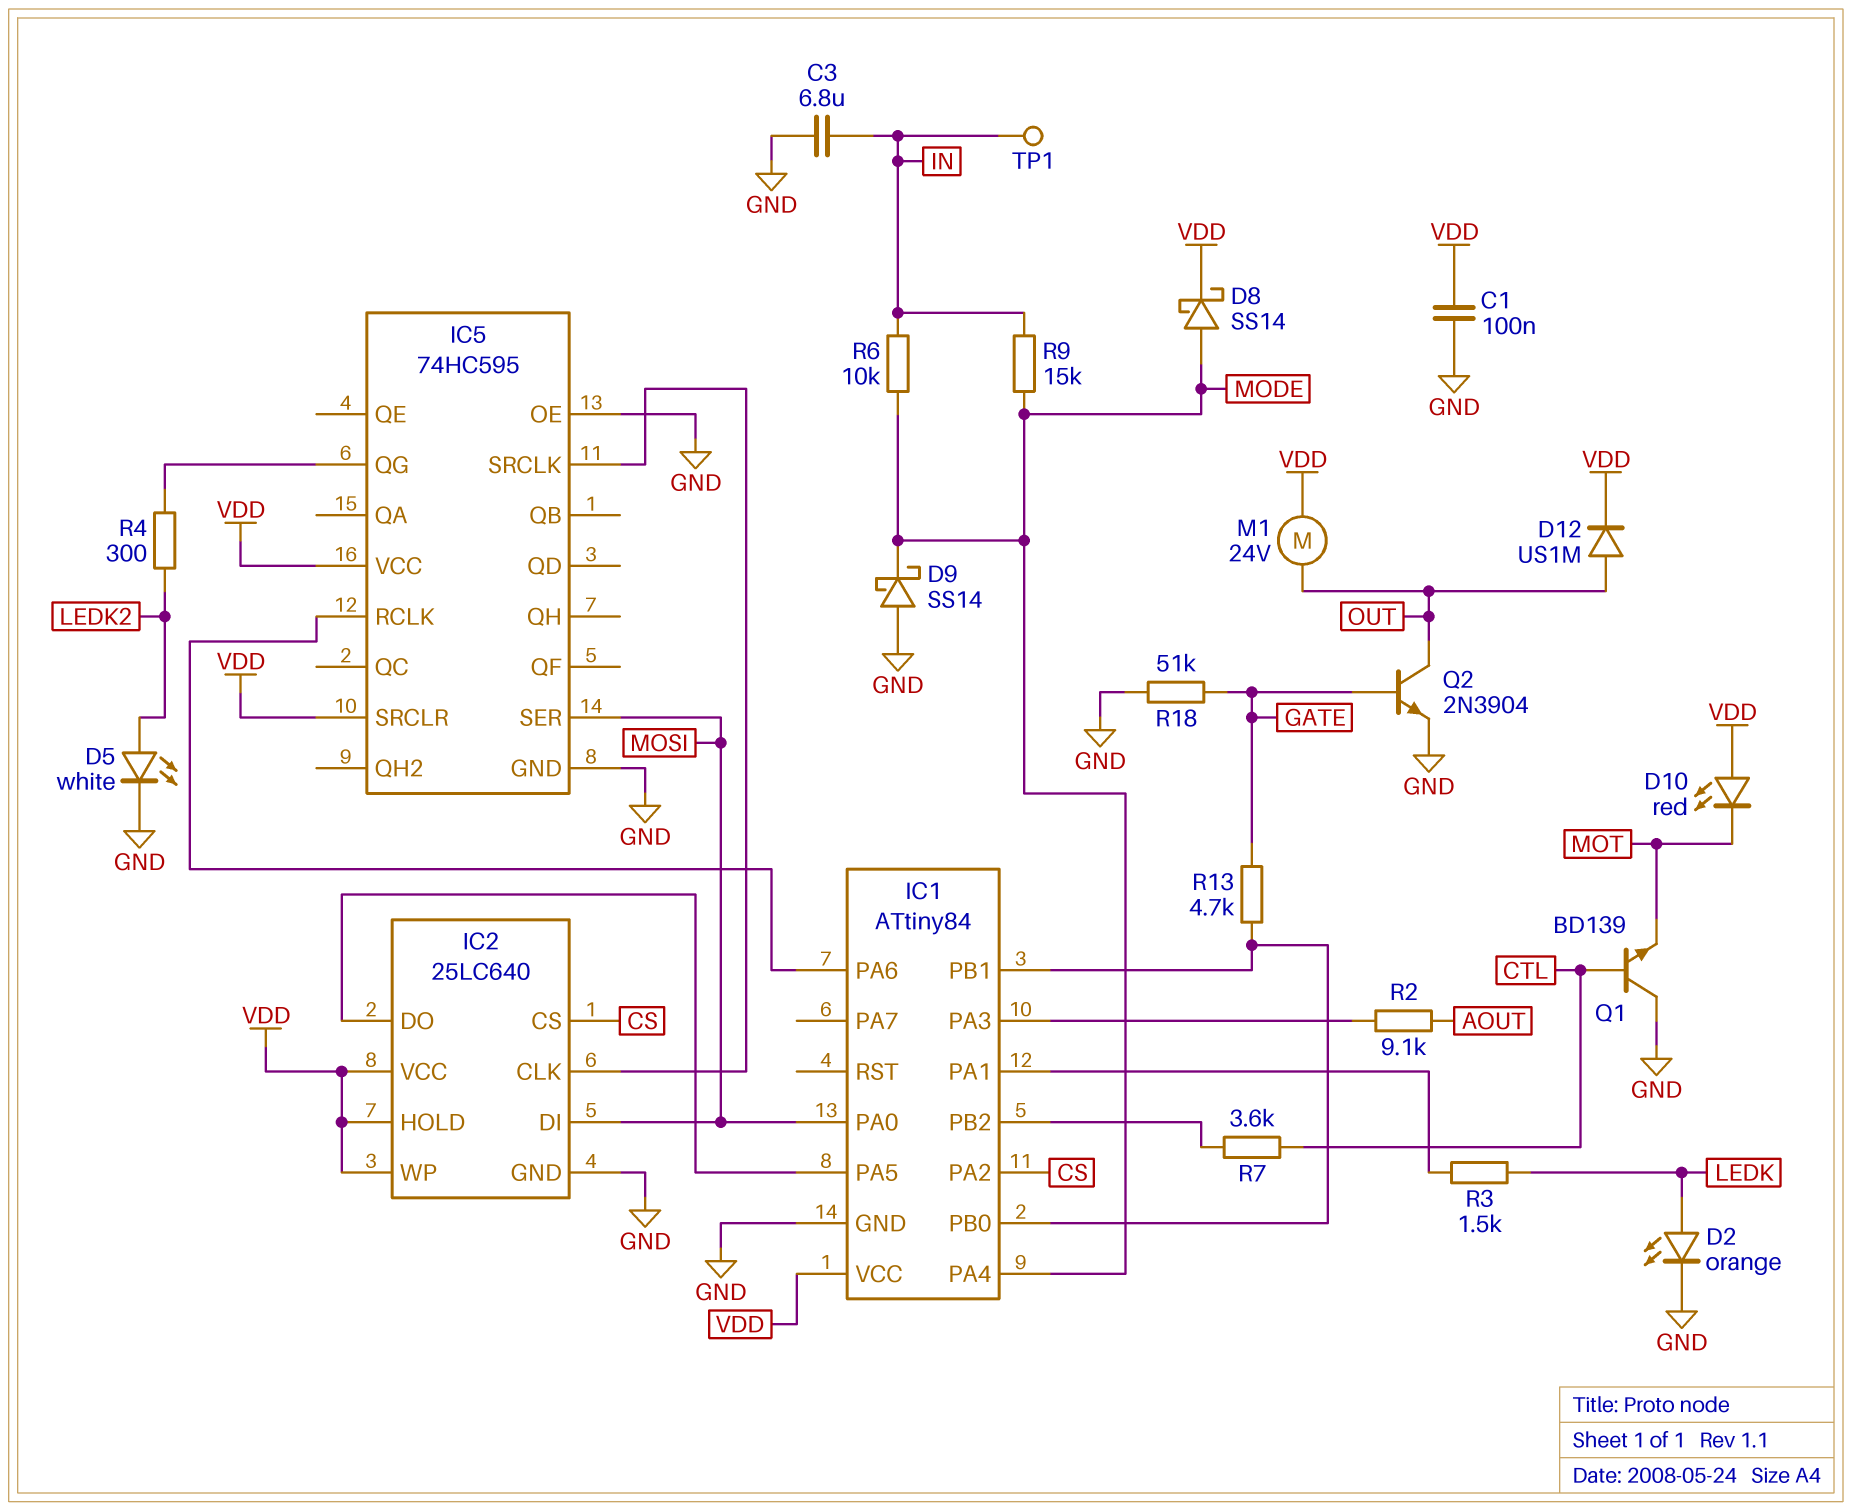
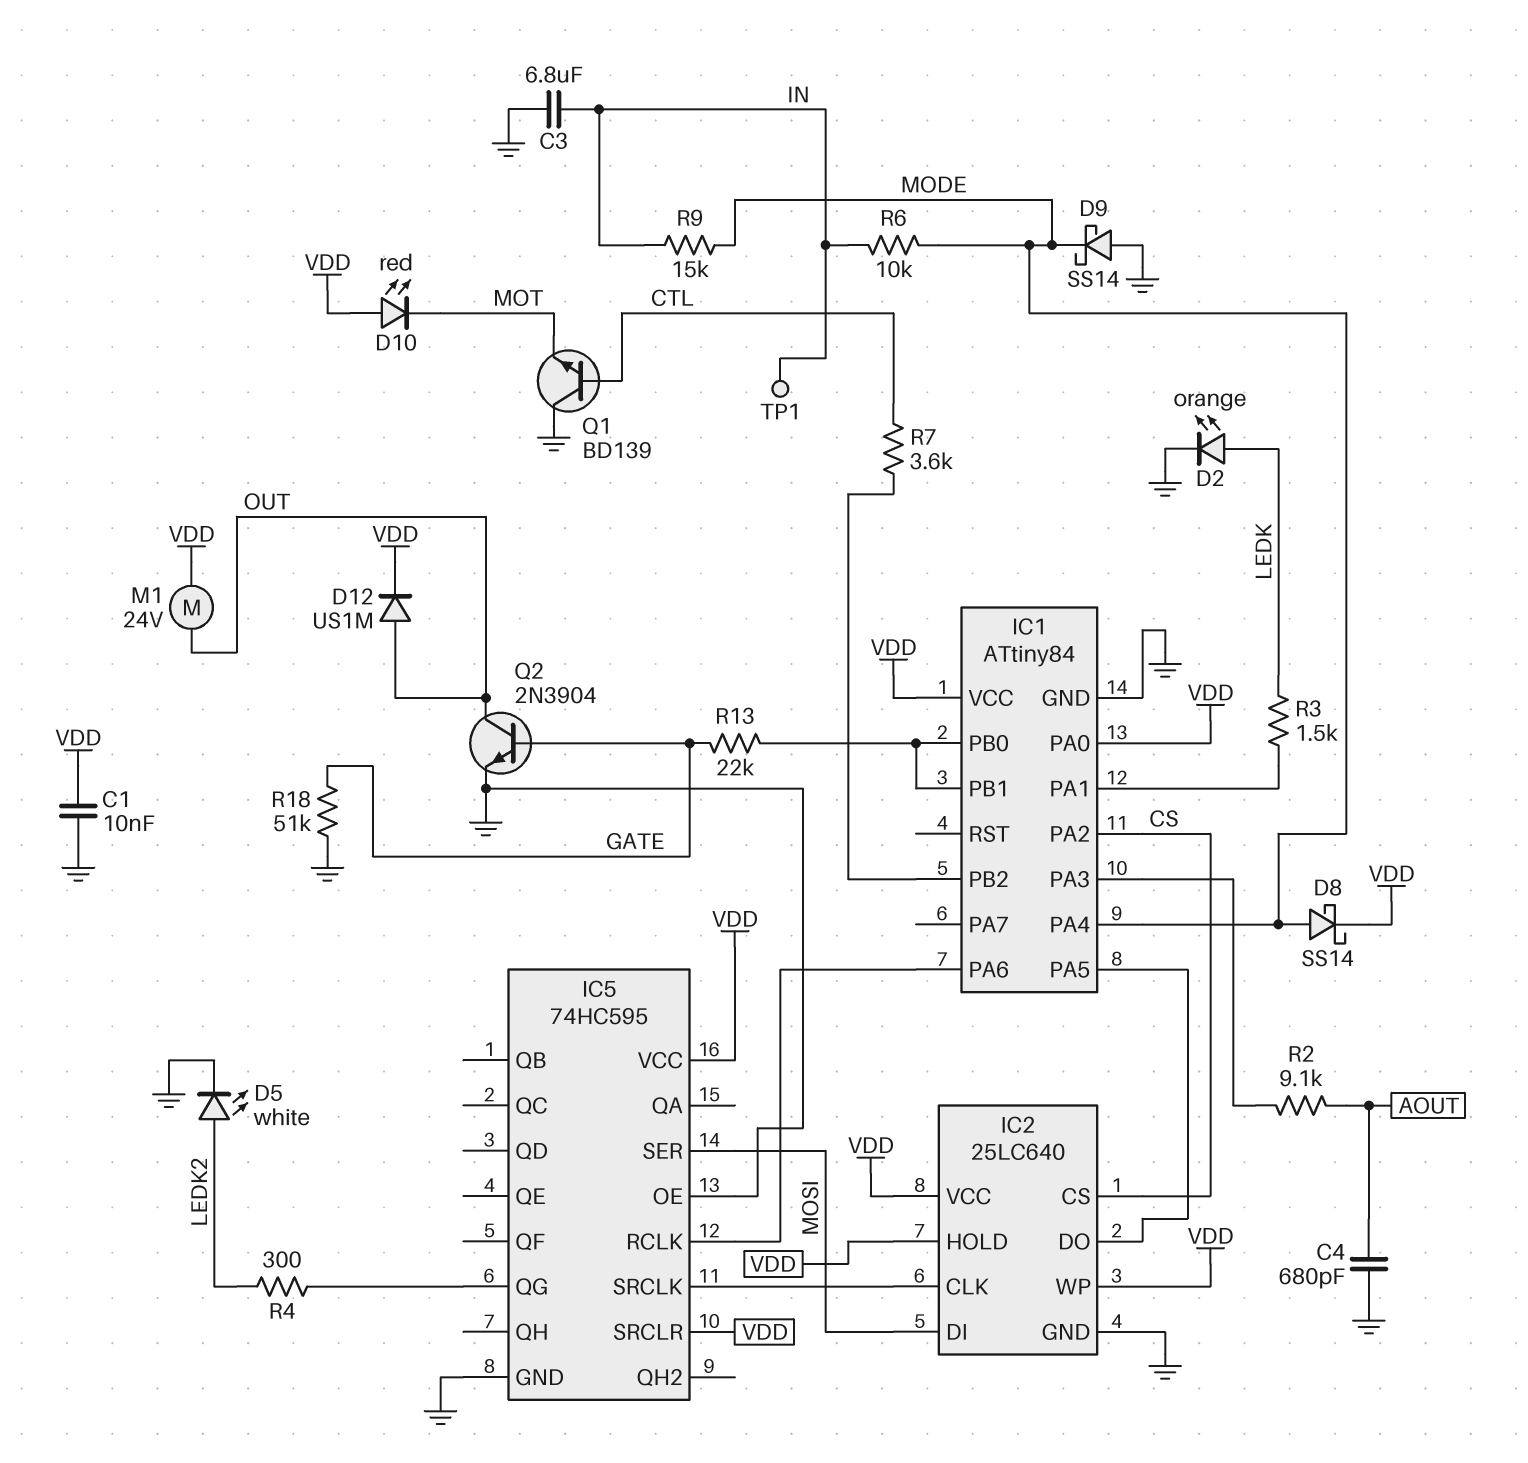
C1: 100nF (GND, VDD) -> 10nF (GND, VDD)
C4: none -> 680pF (AOUT, GND)
IC1 pin PA0: MOSI -> VDD
R13: 4.7k (GATE, IC1/PB0) -> 22k (GATE, IC1/PB0)

